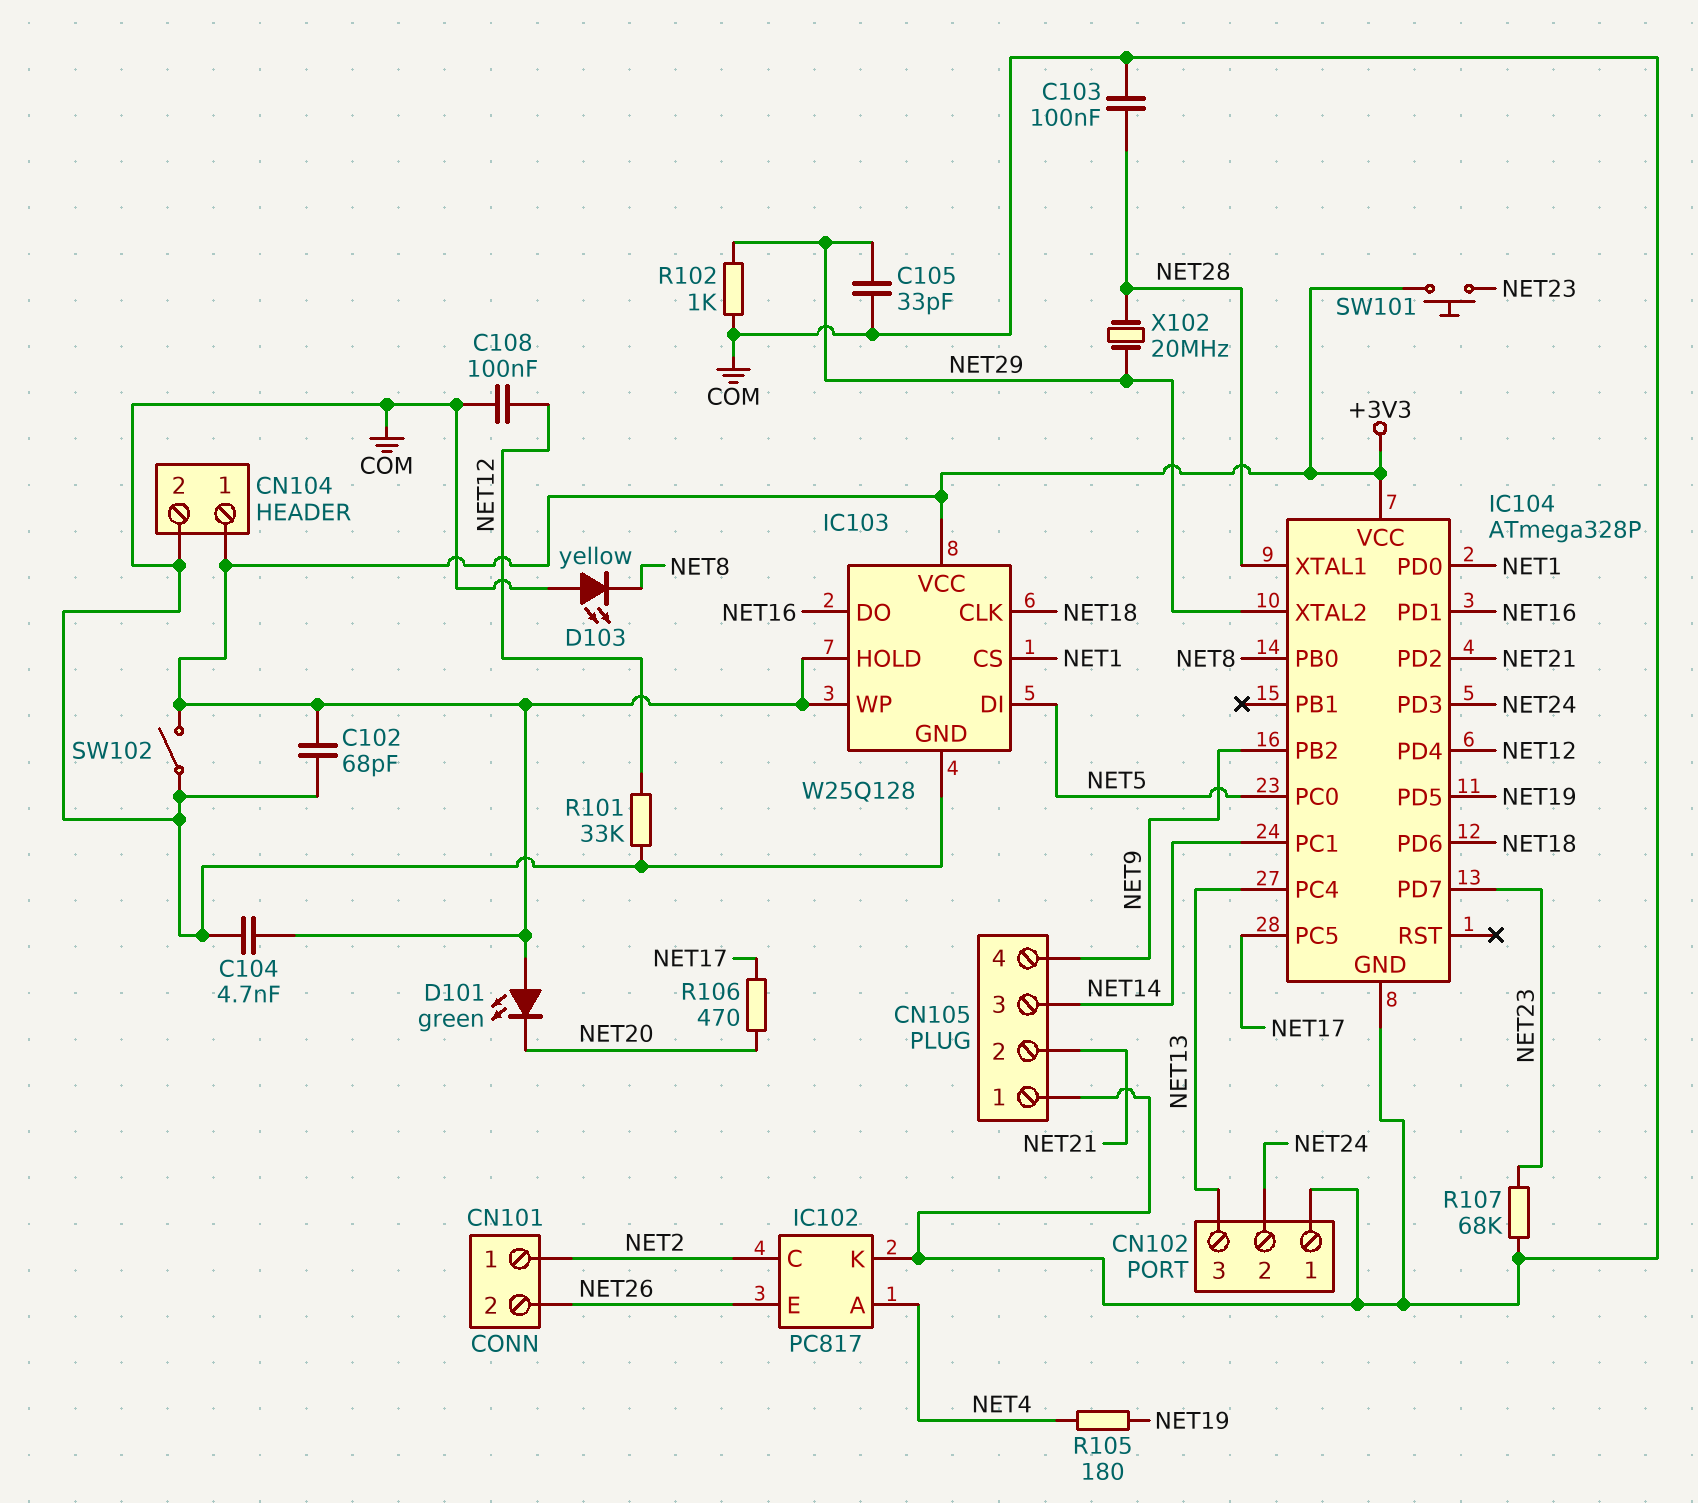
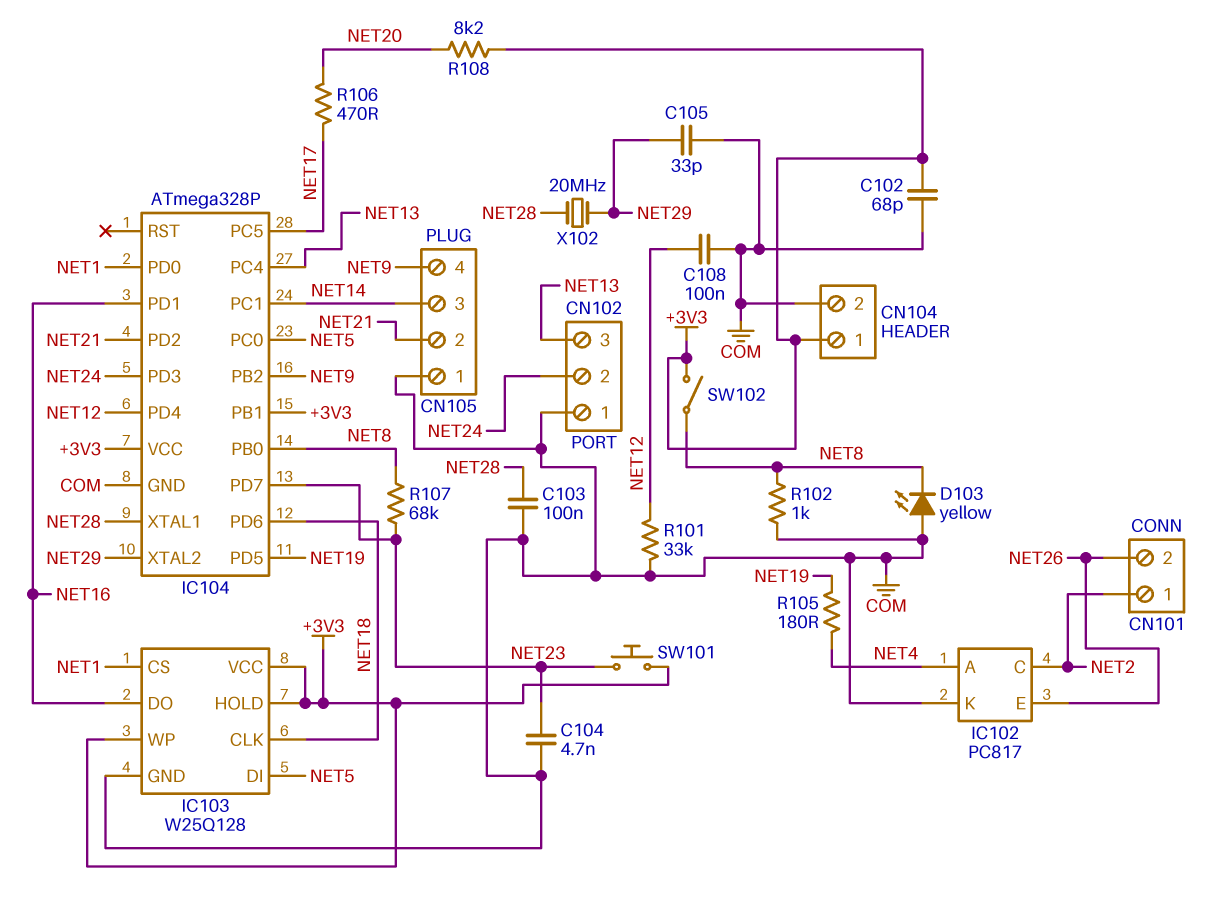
C104: 4.7nF (+3V3, COM) -> 4.7nF (COM, NET23)
D101: LED green (A +3V3, K NET20) -> none
IC104 pin PB1: none -> +3V3
R102: 1k (COM, NET29) -> 1k (COM, NET8)
R107: 68k (COM, NET23) -> 68k (NET8, NET23)
R108: none -> 8.2k (+3V3, NET20)
SW102: switch (+3V3, COM) -> switch (+3V3, NET8)

